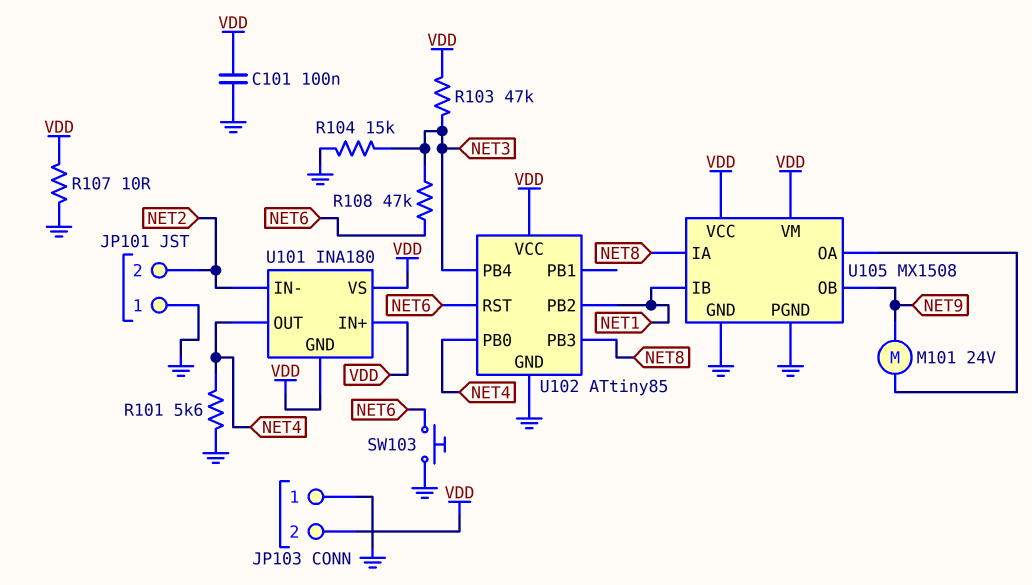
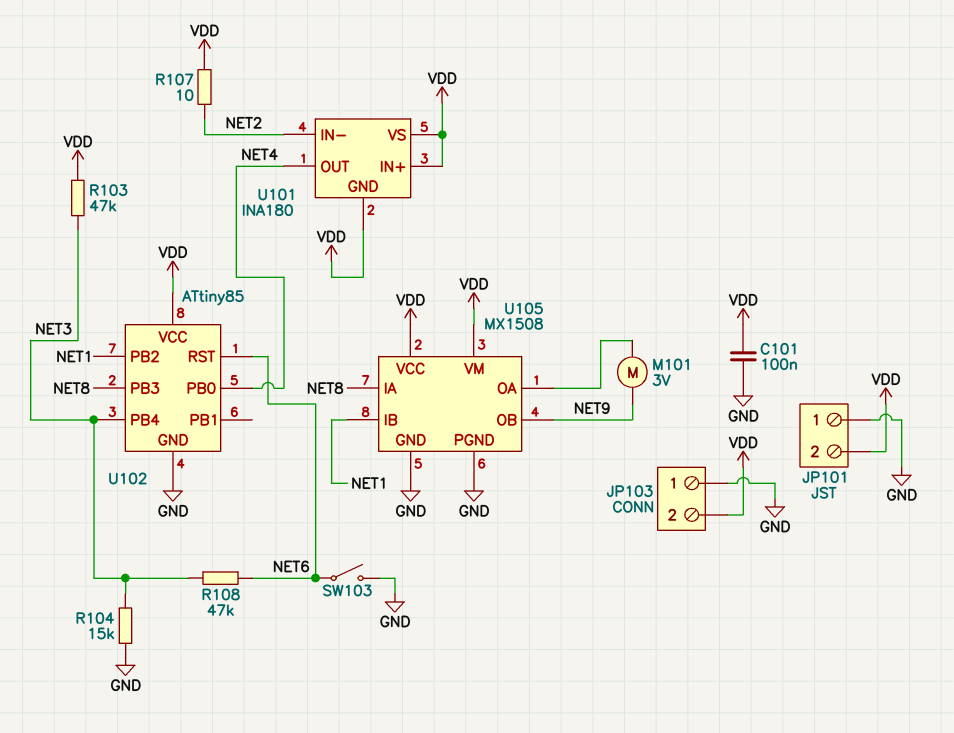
JP101 pin 2: NET2 -> VDD
M101: motor 24V (NET9, U105/OA) -> motor 3V (NET9, U105/OA)
R101: 5.6k (GND, NET4) -> none
R107: 10 (GND, VDD) -> 10 (NET2, VDD)
SW103: button (GND, NET6) -> switch (GND, NET6)

